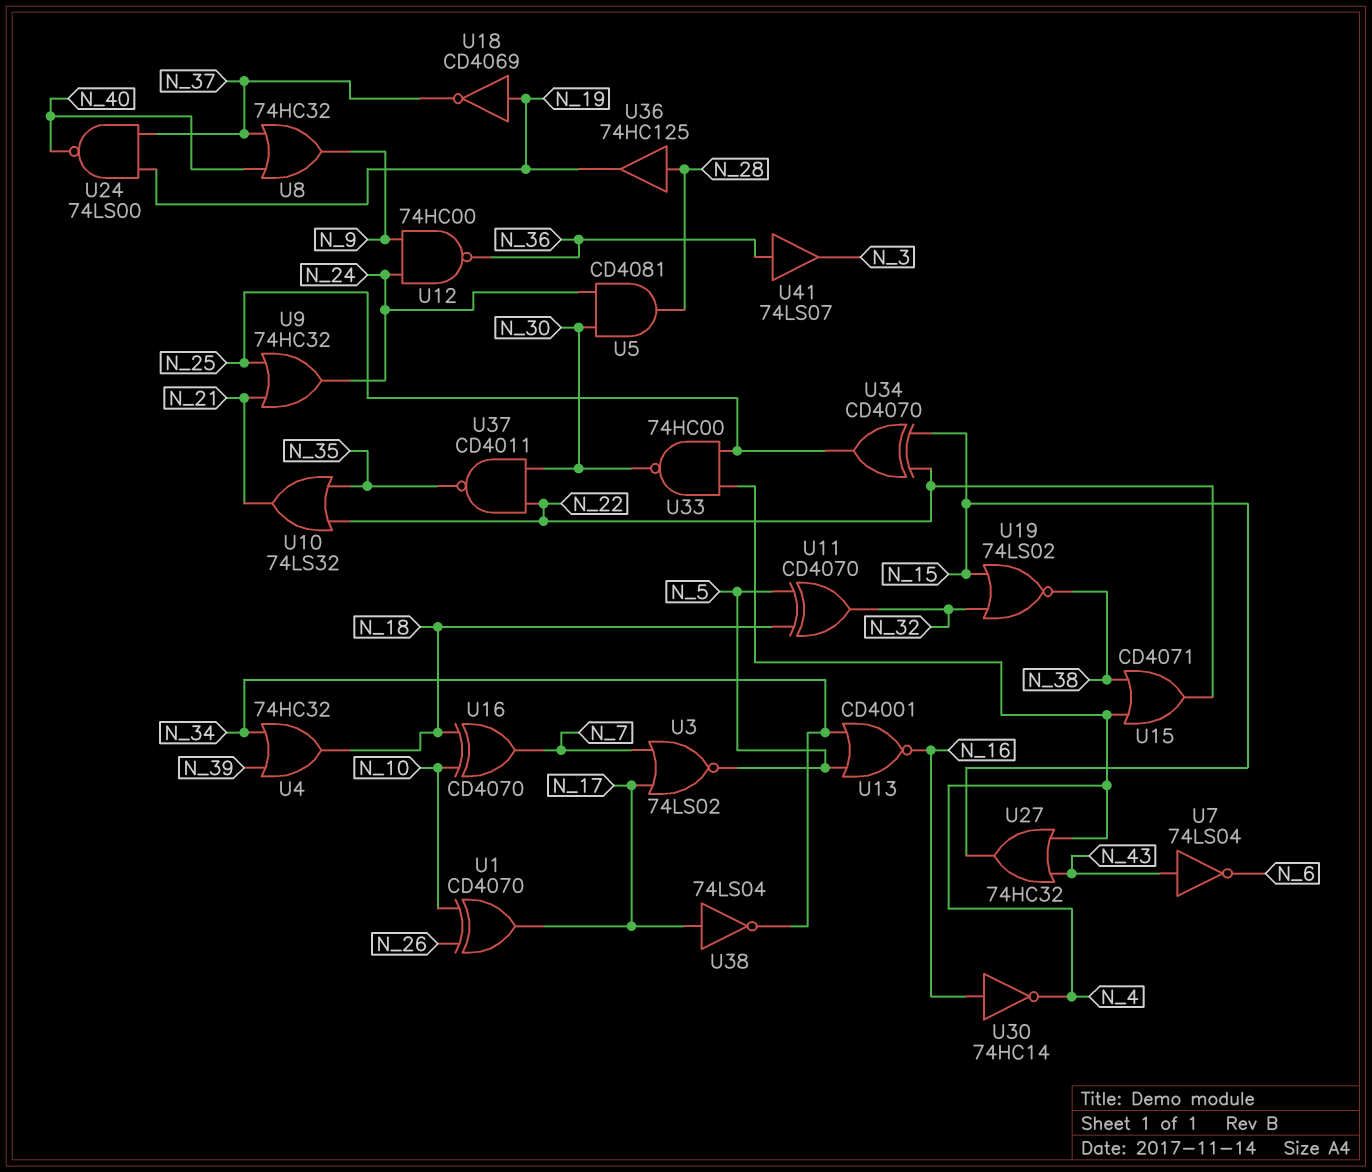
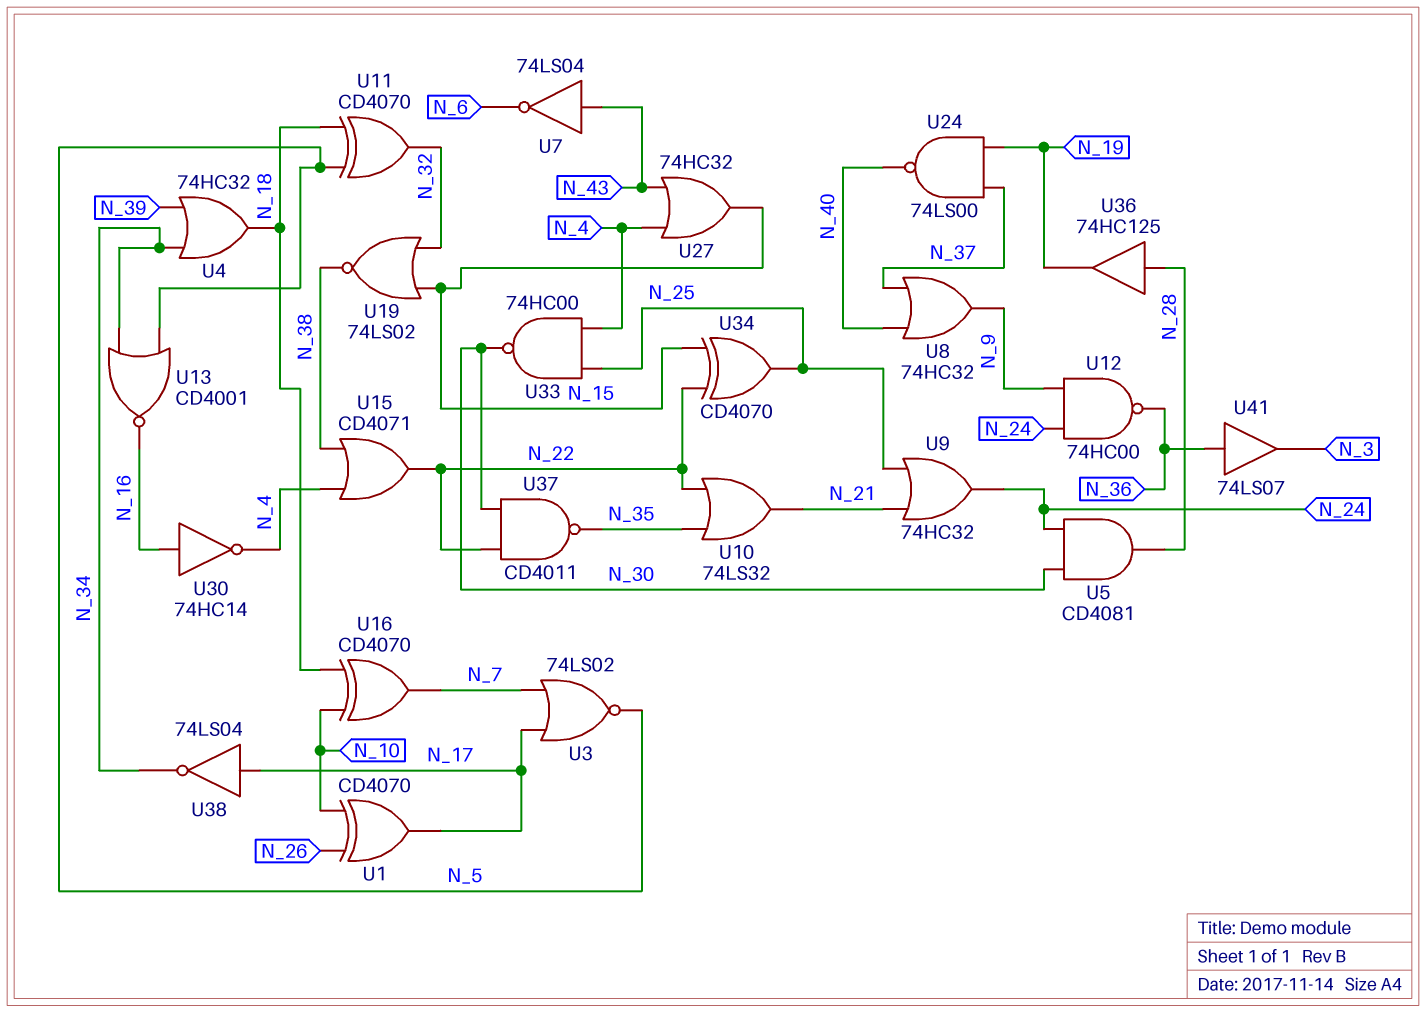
U18: NOT CD4069 (in N_19, out N_37) -> none

